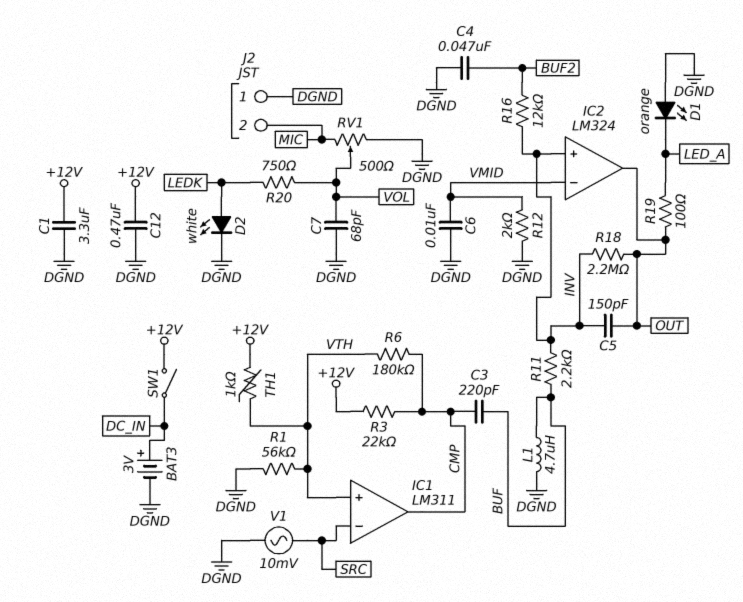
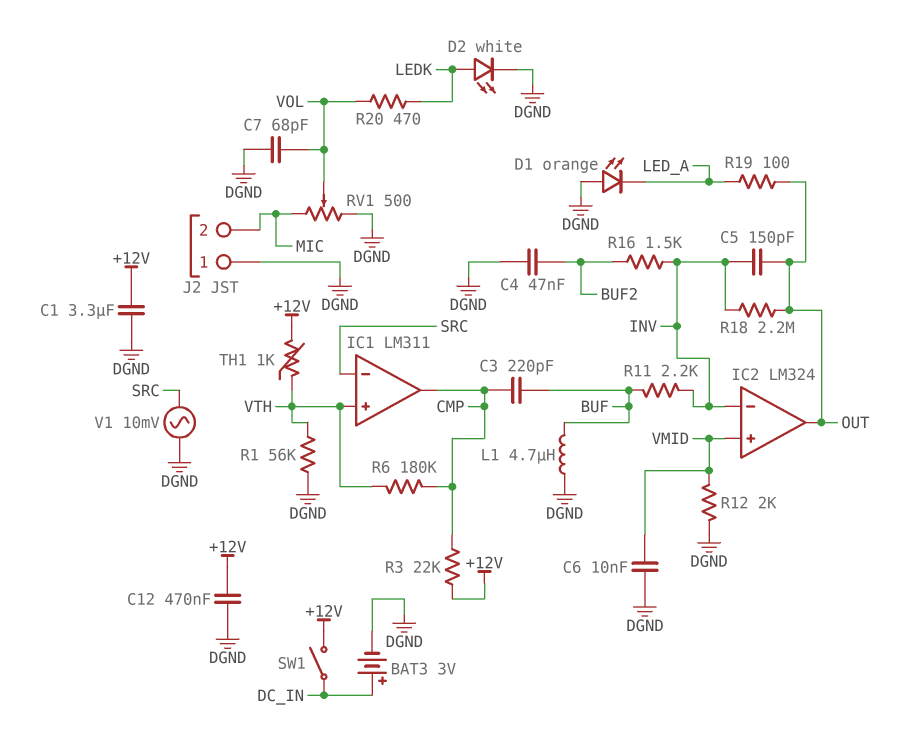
IC2 pin in+: INV -> VMID
IC2 pin in-: VMID -> INV
R16: 12k (BUF2, INV) -> 1.5k (BUF2, INV)
R20: 750 (LEDK, VOL) -> 470 (LEDK, VOL)

